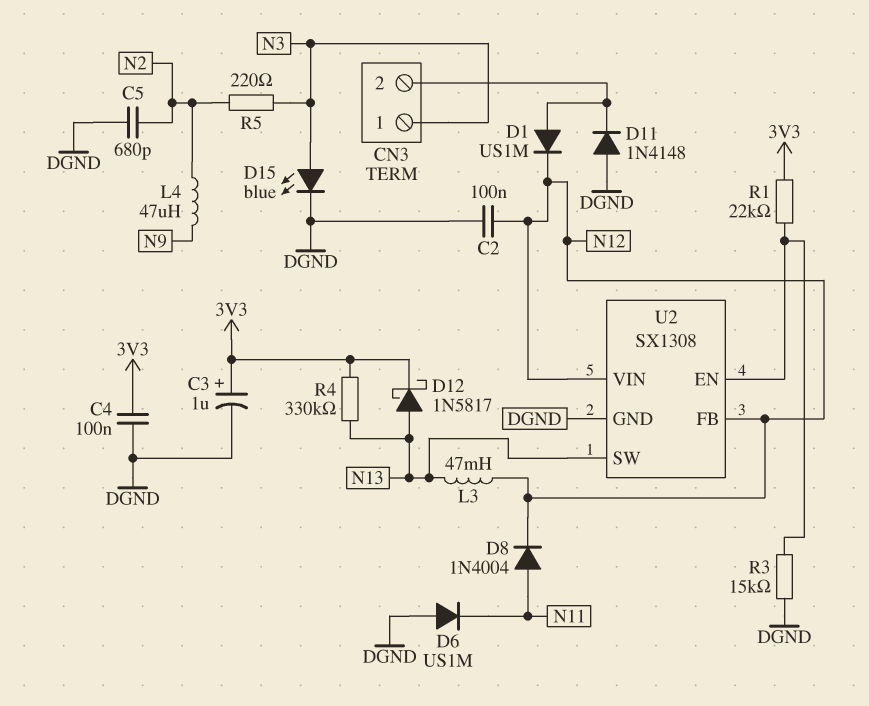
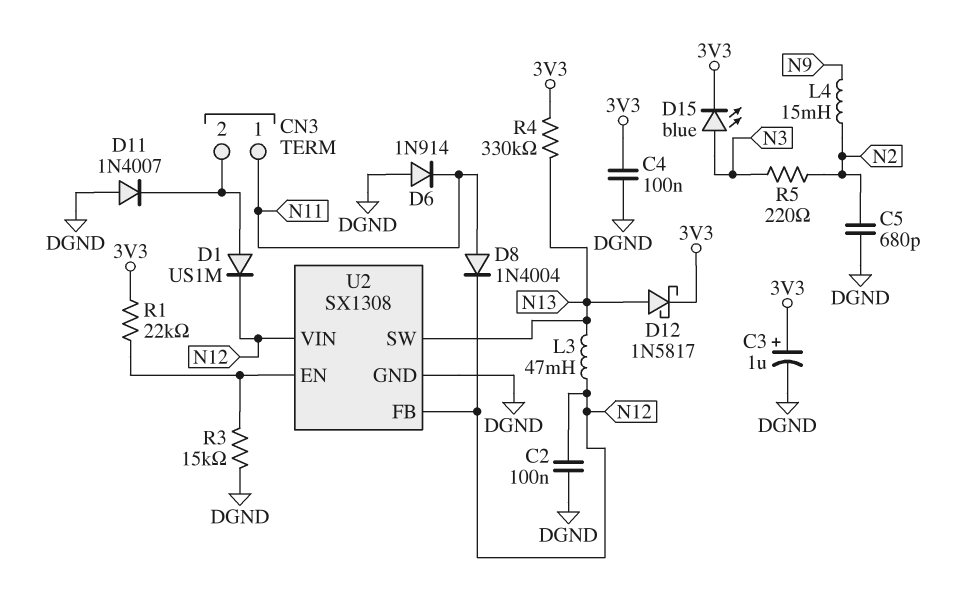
CN3 pin 1: N3 -> N11
D6: diode US1M (A DGND, K N11) -> diode 1N914 (A DGND, K N11)
D11: diode 1N4148 (A DGND, K CN3/2) -> diode 1N4007 (A DGND, K CN3/2)
D15: LED blue (A N3, K DGND) -> LED blue (A N3, K 3V3)
L4: 47uH (N2, N9) -> 15mH (N2, N9)

